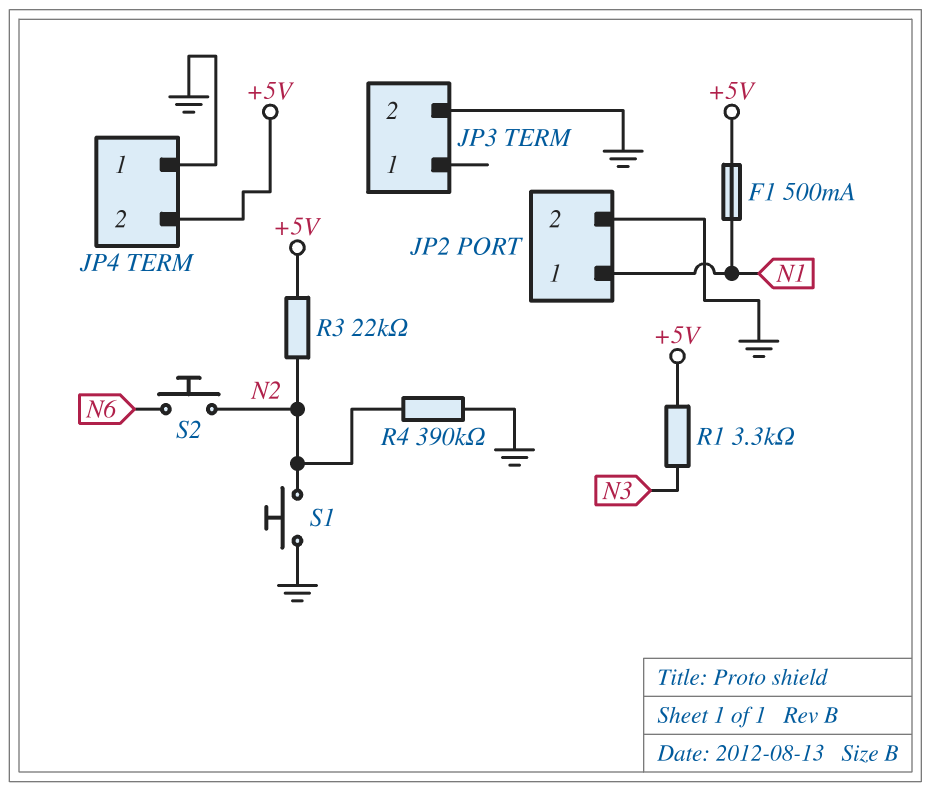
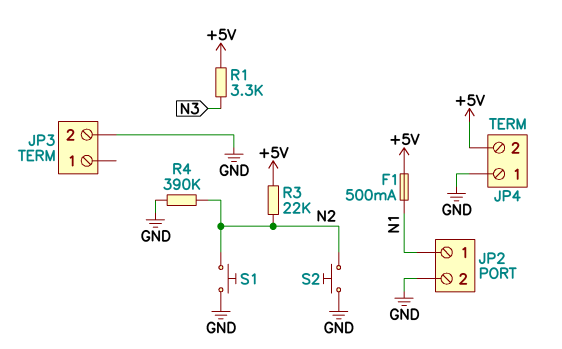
S2: button (N2, N6) -> button (GND, N2)

